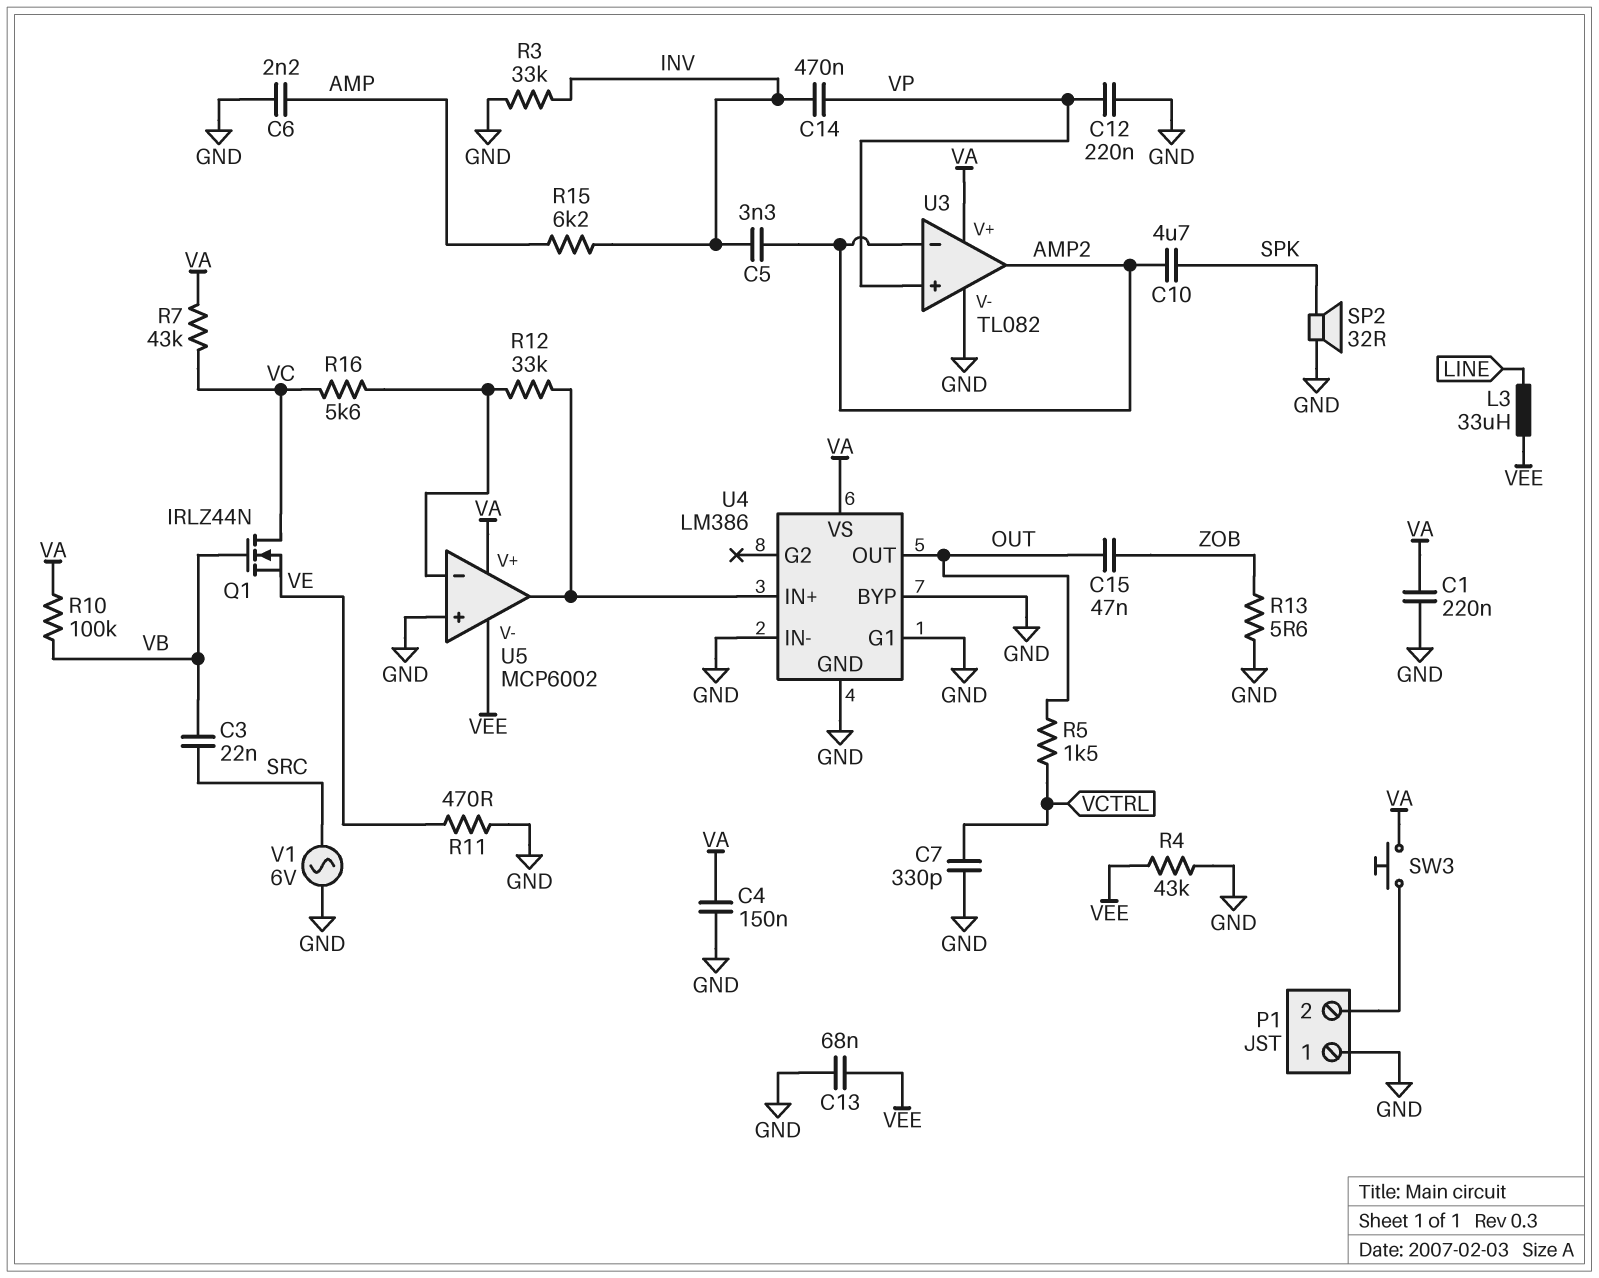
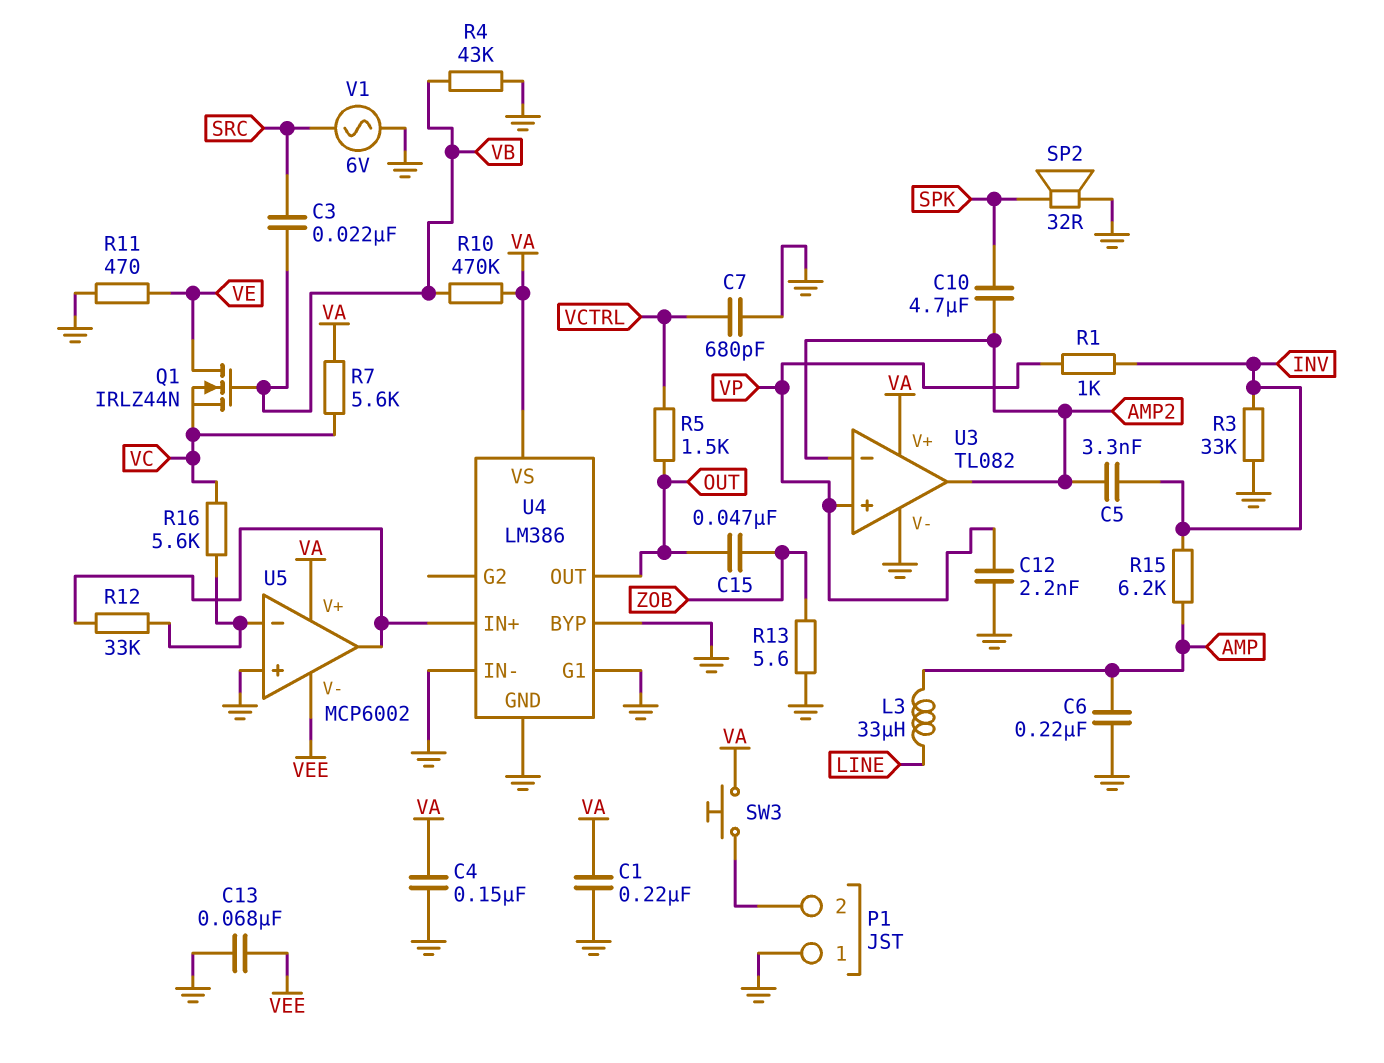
C6: 2.2nF (AMP, GND) -> 220nF (AMP, GND)
C7: 330pF (GND, VCTRL) -> 680pF (GND, VCTRL)
C12: 220nF (GND, VP) -> 2.2nF (GND, VP)
C14: 470nF (INV, VP) -> none
L3: 33uH (LINE, VEE) -> 33uH (AMP, LINE)
Q1: NMOS IRLZ44N (G VB, D VC, S VE) -> NMOS IRLZ44N (G VB, D VE, S VC)
R1: none -> 1k (INV, VP)
R4: 43k (GND, VEE) -> 43k (GND, VB)
R7: 43k (VA, VC) -> 5.6k (VA, VC)
R10: 100k (VA, VB) -> 470k (VA, VB)

